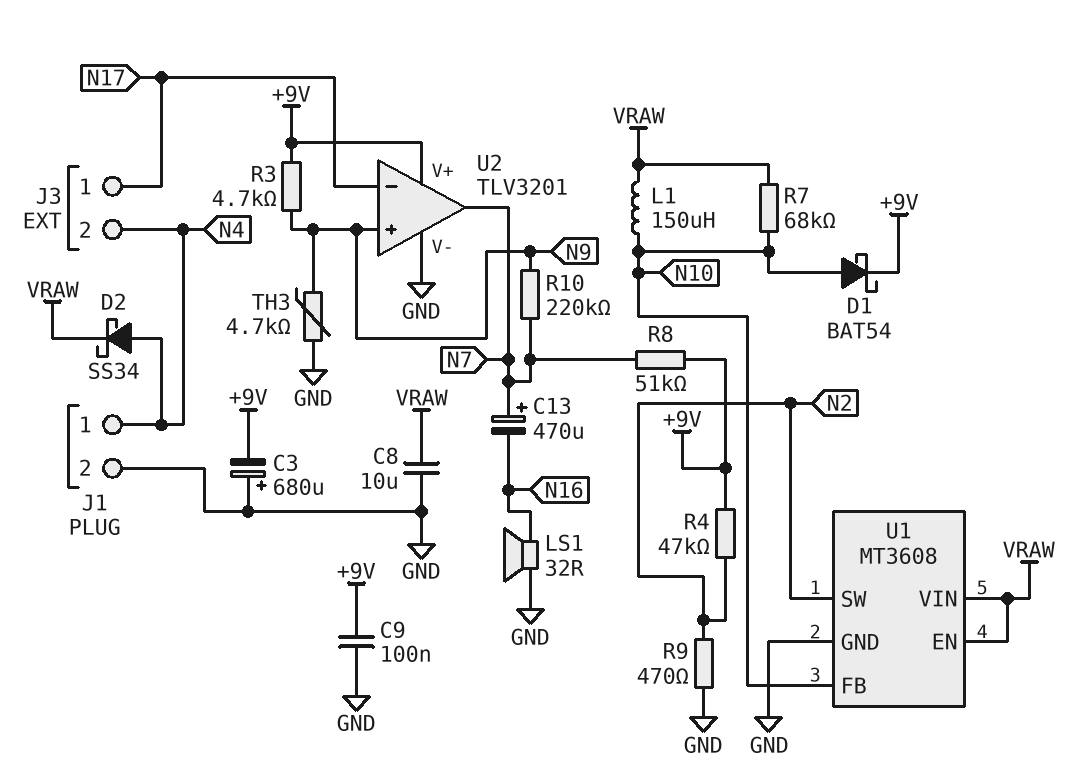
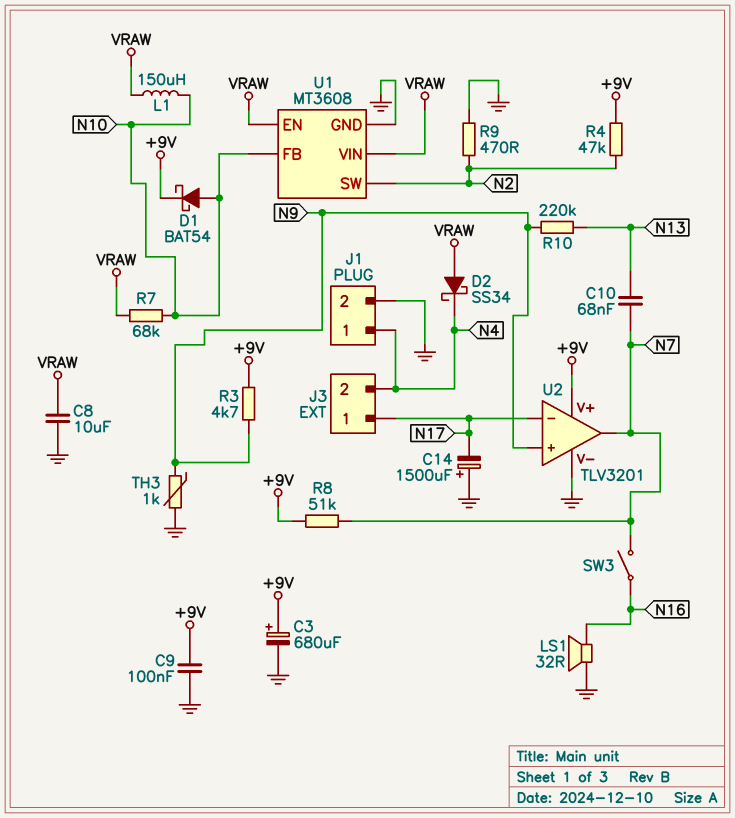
C3: 680uF (plus GND, minus +9V) -> 680uF (plus +9V, minus GND)
C10: none -> 68nF (N7, N13)
C13: 470uF (plus N7, minus N16) -> none
C14: none -> 1500uF (plus GND, minus N17)
D2: schottky SS34 (A N4, K VRAW) -> schottky SS34 (A VRAW, K N4)
R10: 220k (N7, N9) -> 220k (N9, N13)
SW3: none -> switch (N7, N16)
TH3: 4.7k (GND, N9) -> 1k (GND, N9)

